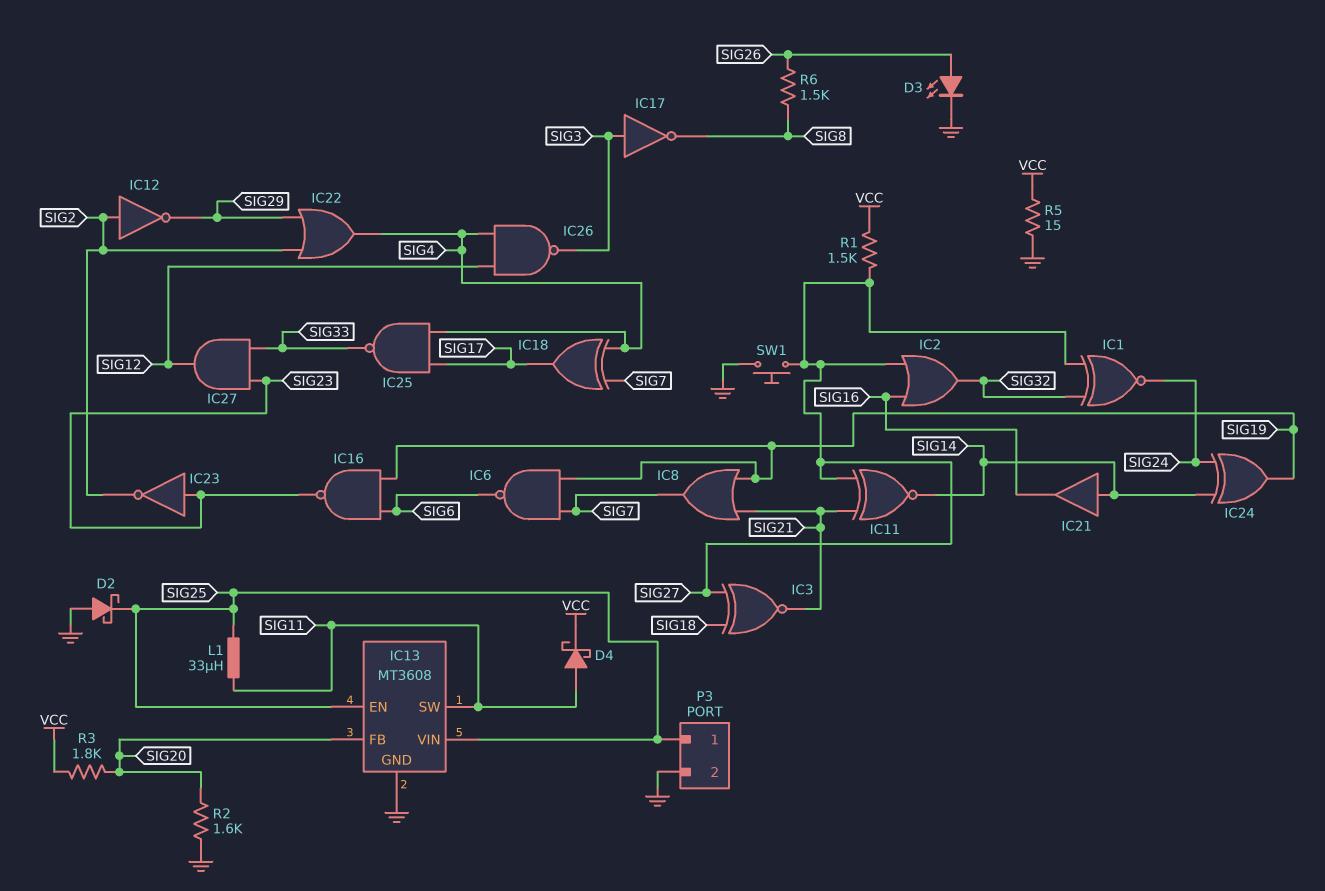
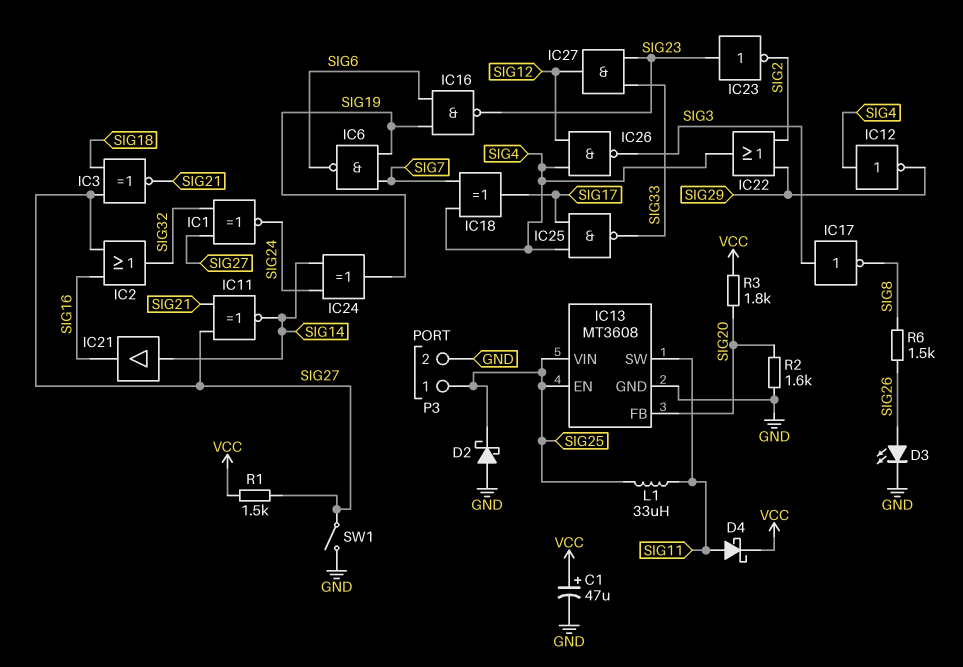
C1: none -> 47uF (plus VCC, minus GND)
IC8: OR (in SIG19, in SIG21, out SIG7) -> none
IC12: NOT (in SIG2, out SIG29) -> NOT (in SIG4, out SIG29)
R5: 15 (GND, VCC) -> none
SW1: button (GND, SIG27) -> switch (GND, SIG27)

